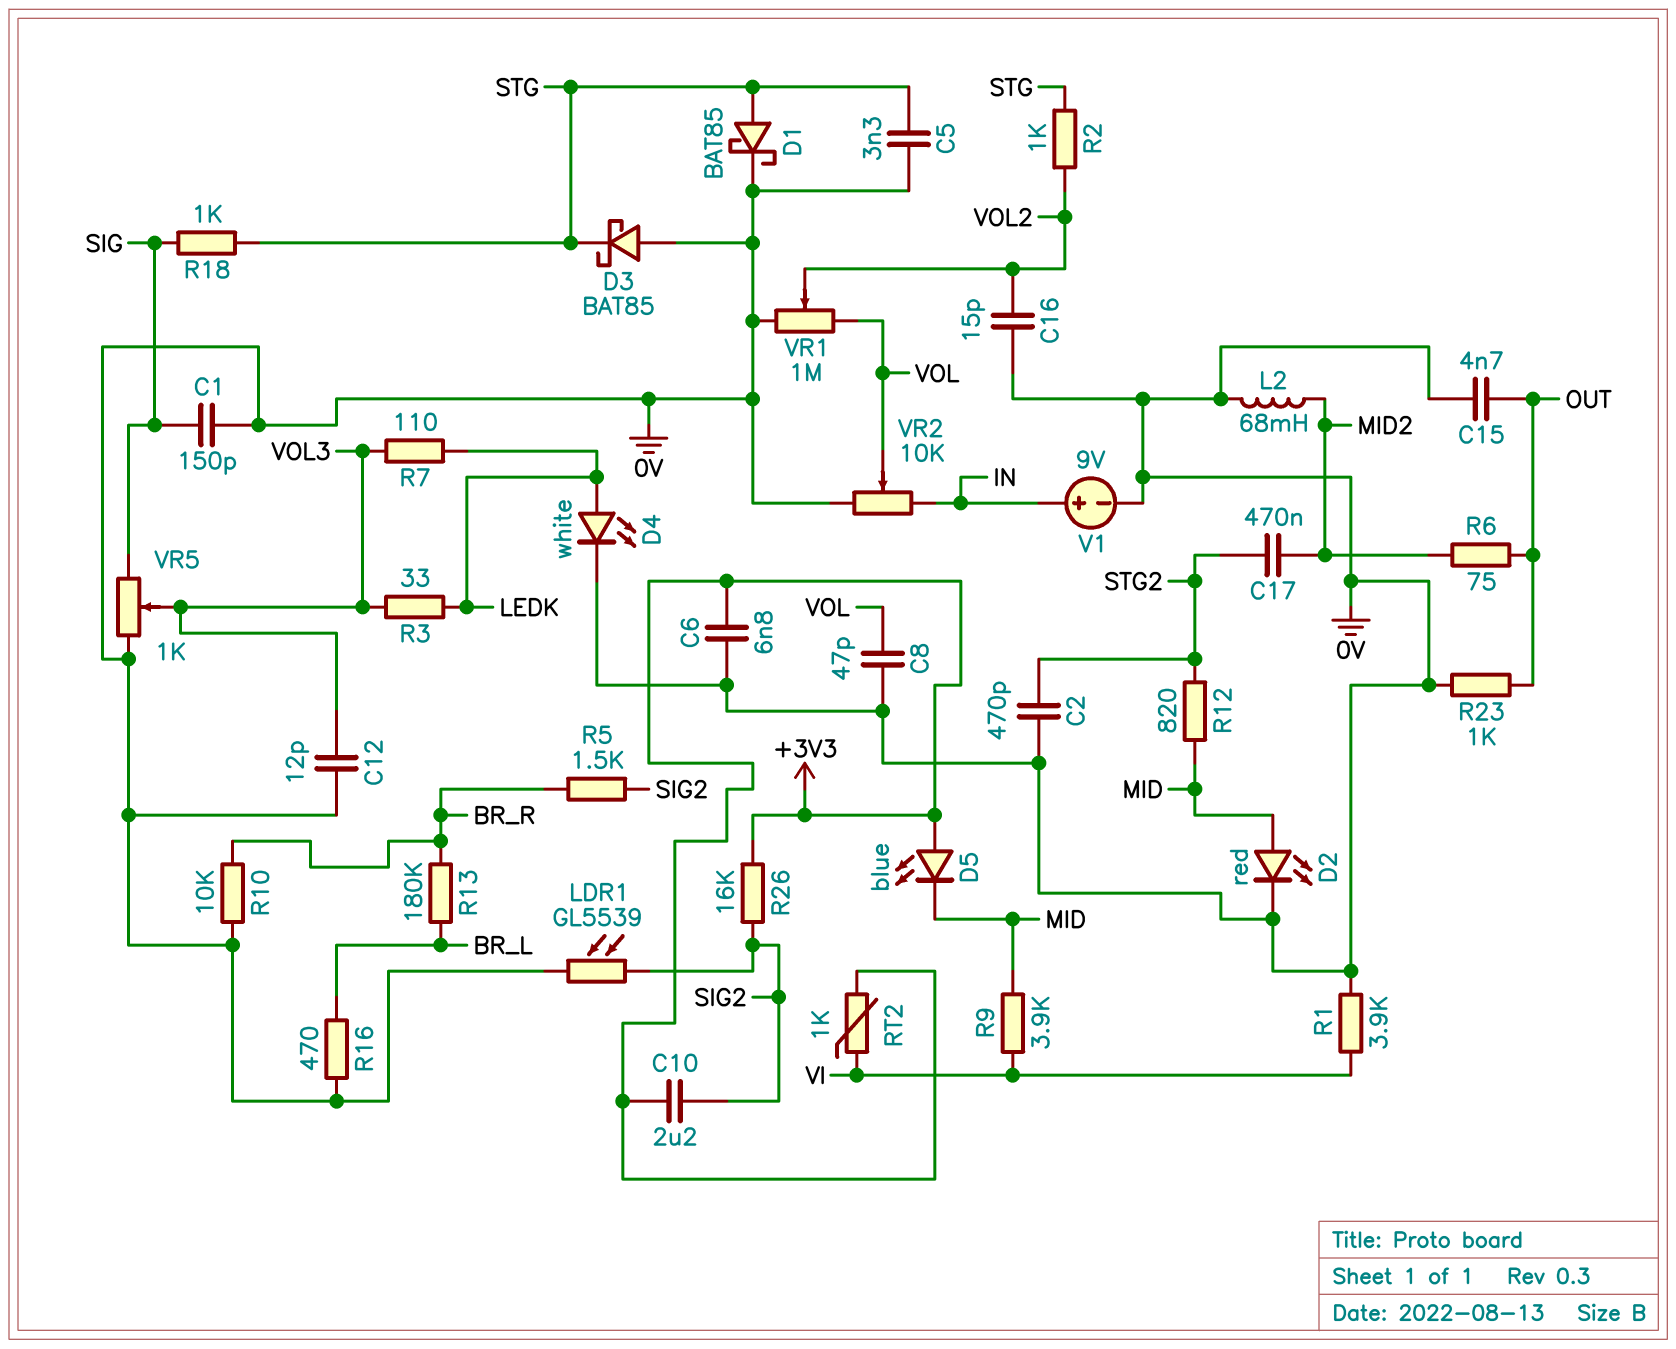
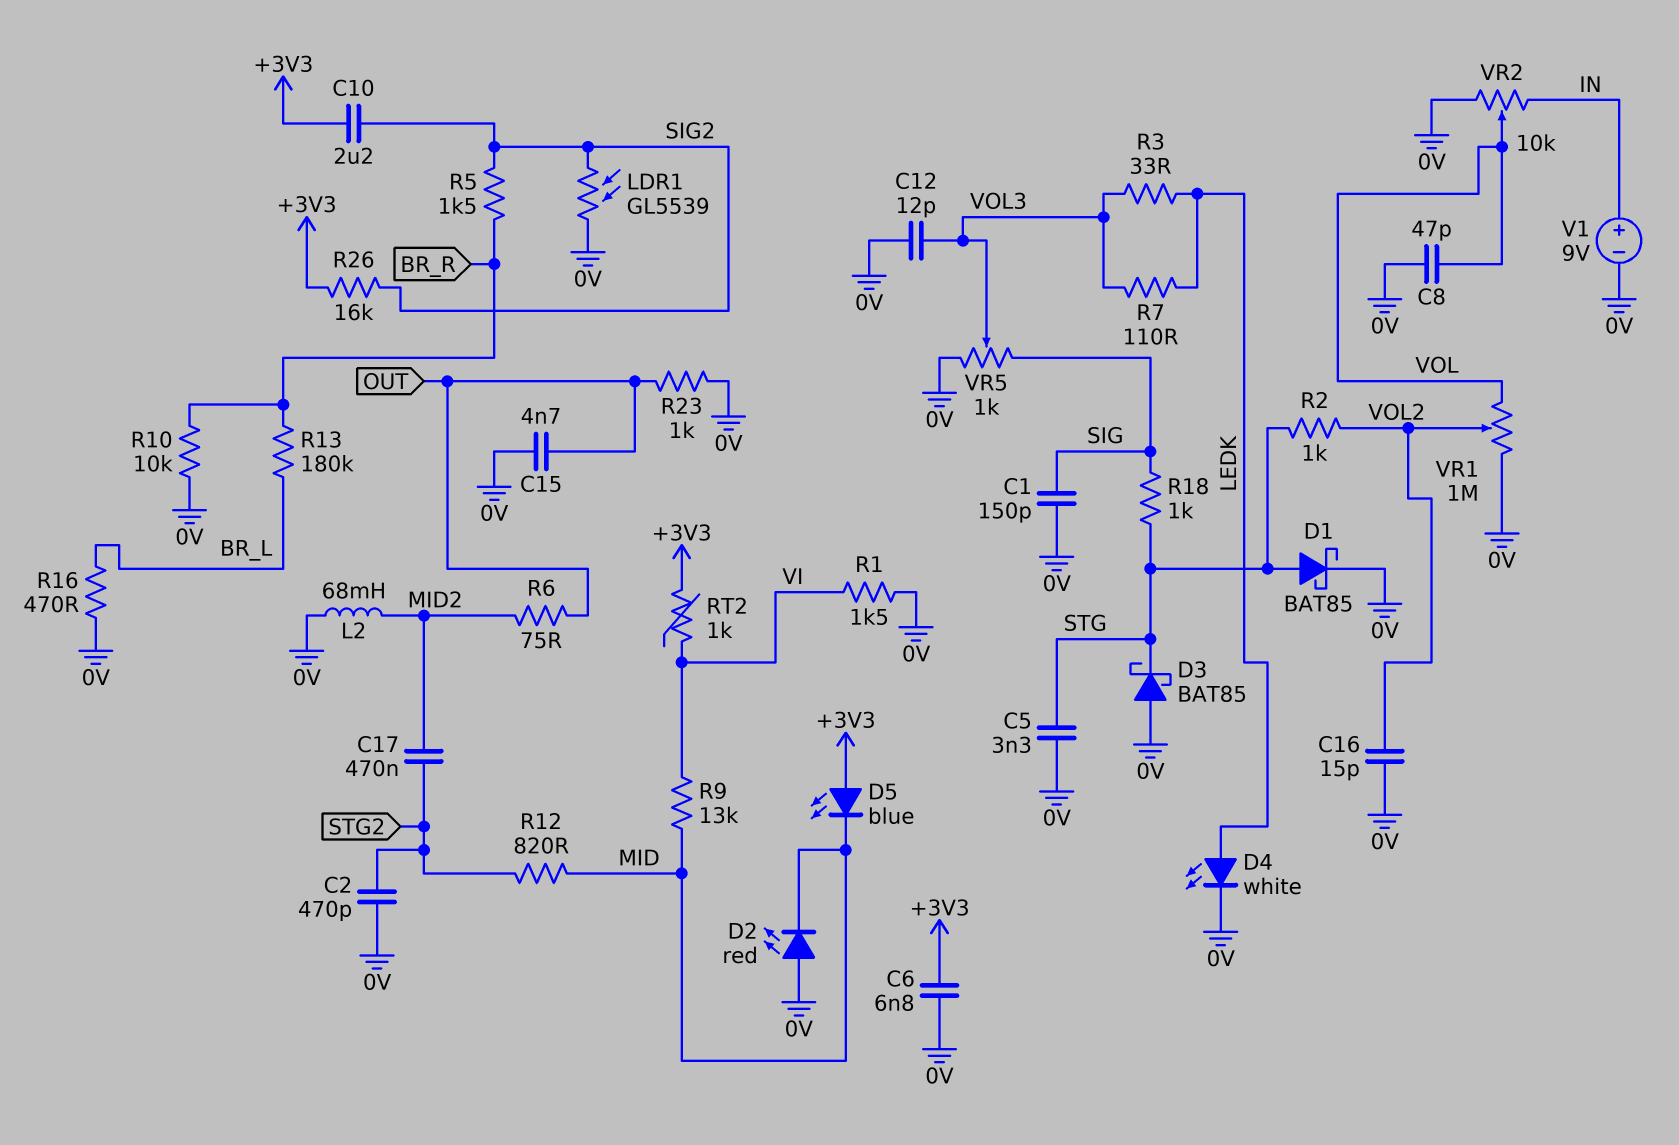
D2: LED red (A MID, K 0V) -> LED red (A 0V, K MID)
R1: 3.9k (0V, VI) -> 1.5k (0V, VI)
R9: 3.9k (MID, VI) -> 13k (MID, VI)

